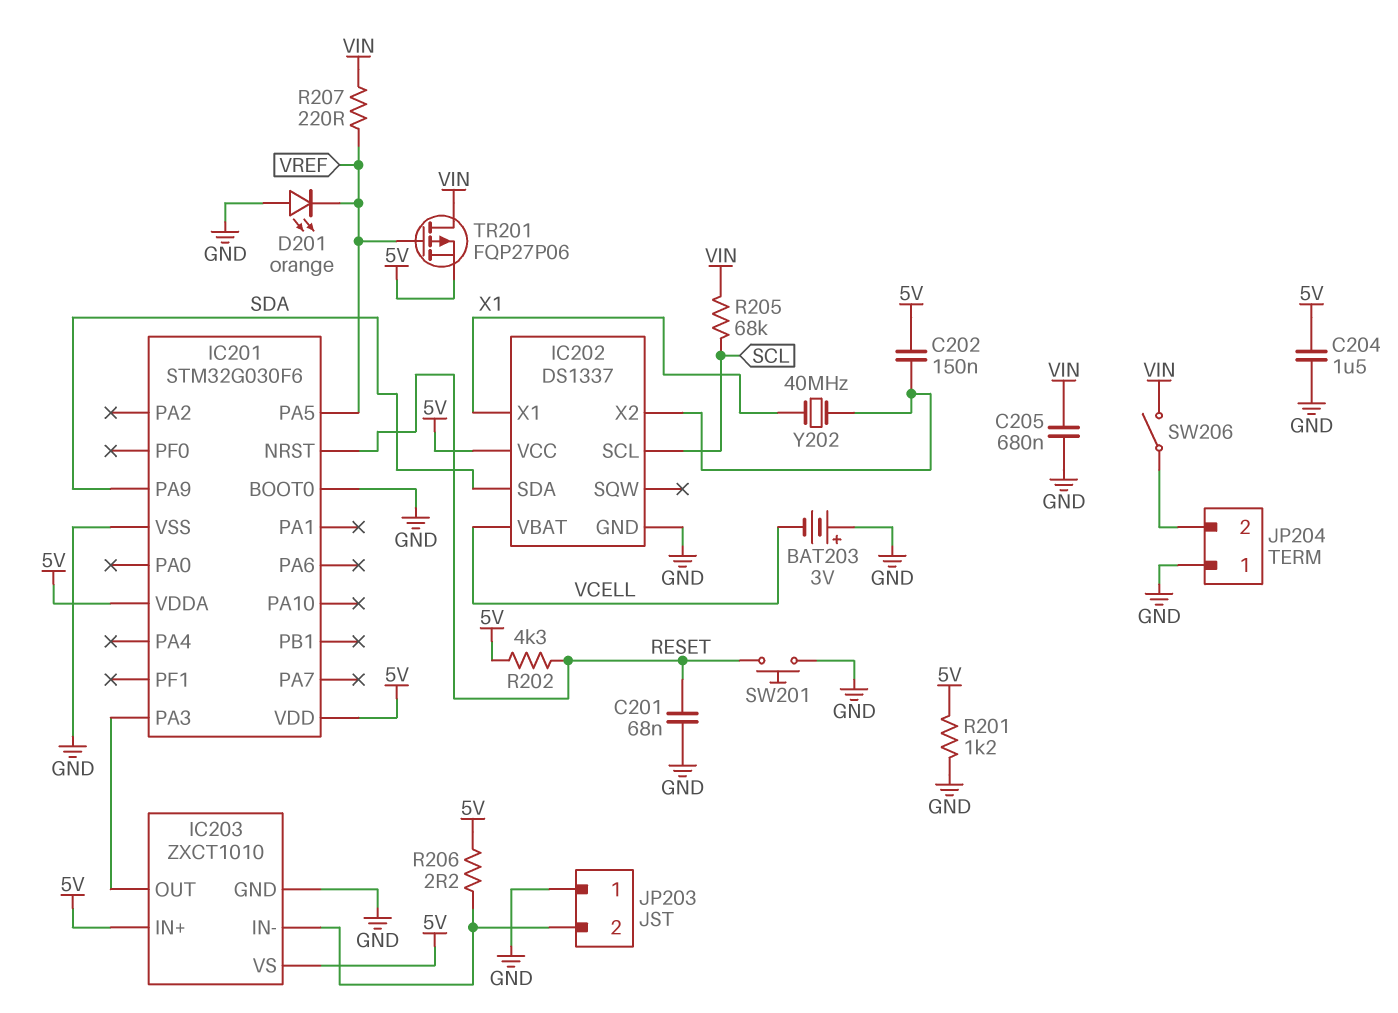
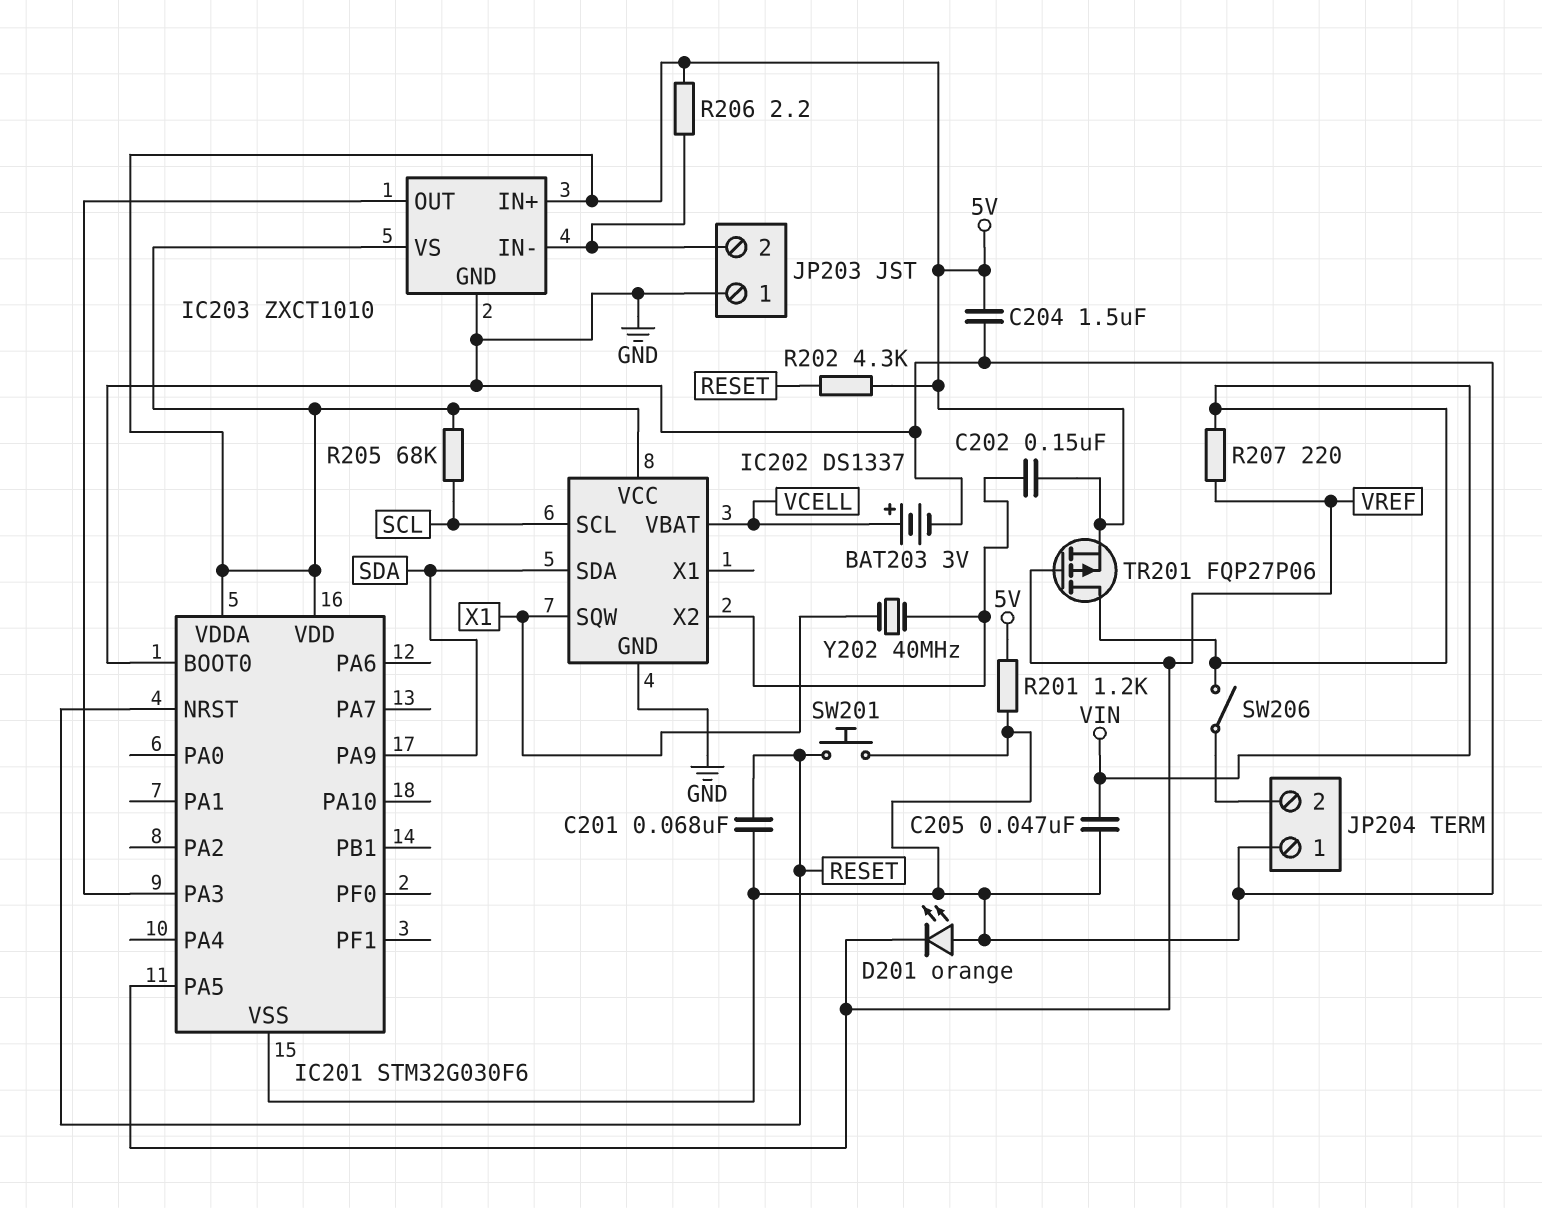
BAT203: 3V (plus GND, minus VCELL) -> 3V (plus VCELL, minus GND)
C205: 680nF (GND, VIN) -> 47nF (GND, VIN)
IC202 pin SQW: none -> X1
IC202 pin X1: X1 -> none
R205: 68k (SCL, VIN) -> 68k (5V, SCL)

